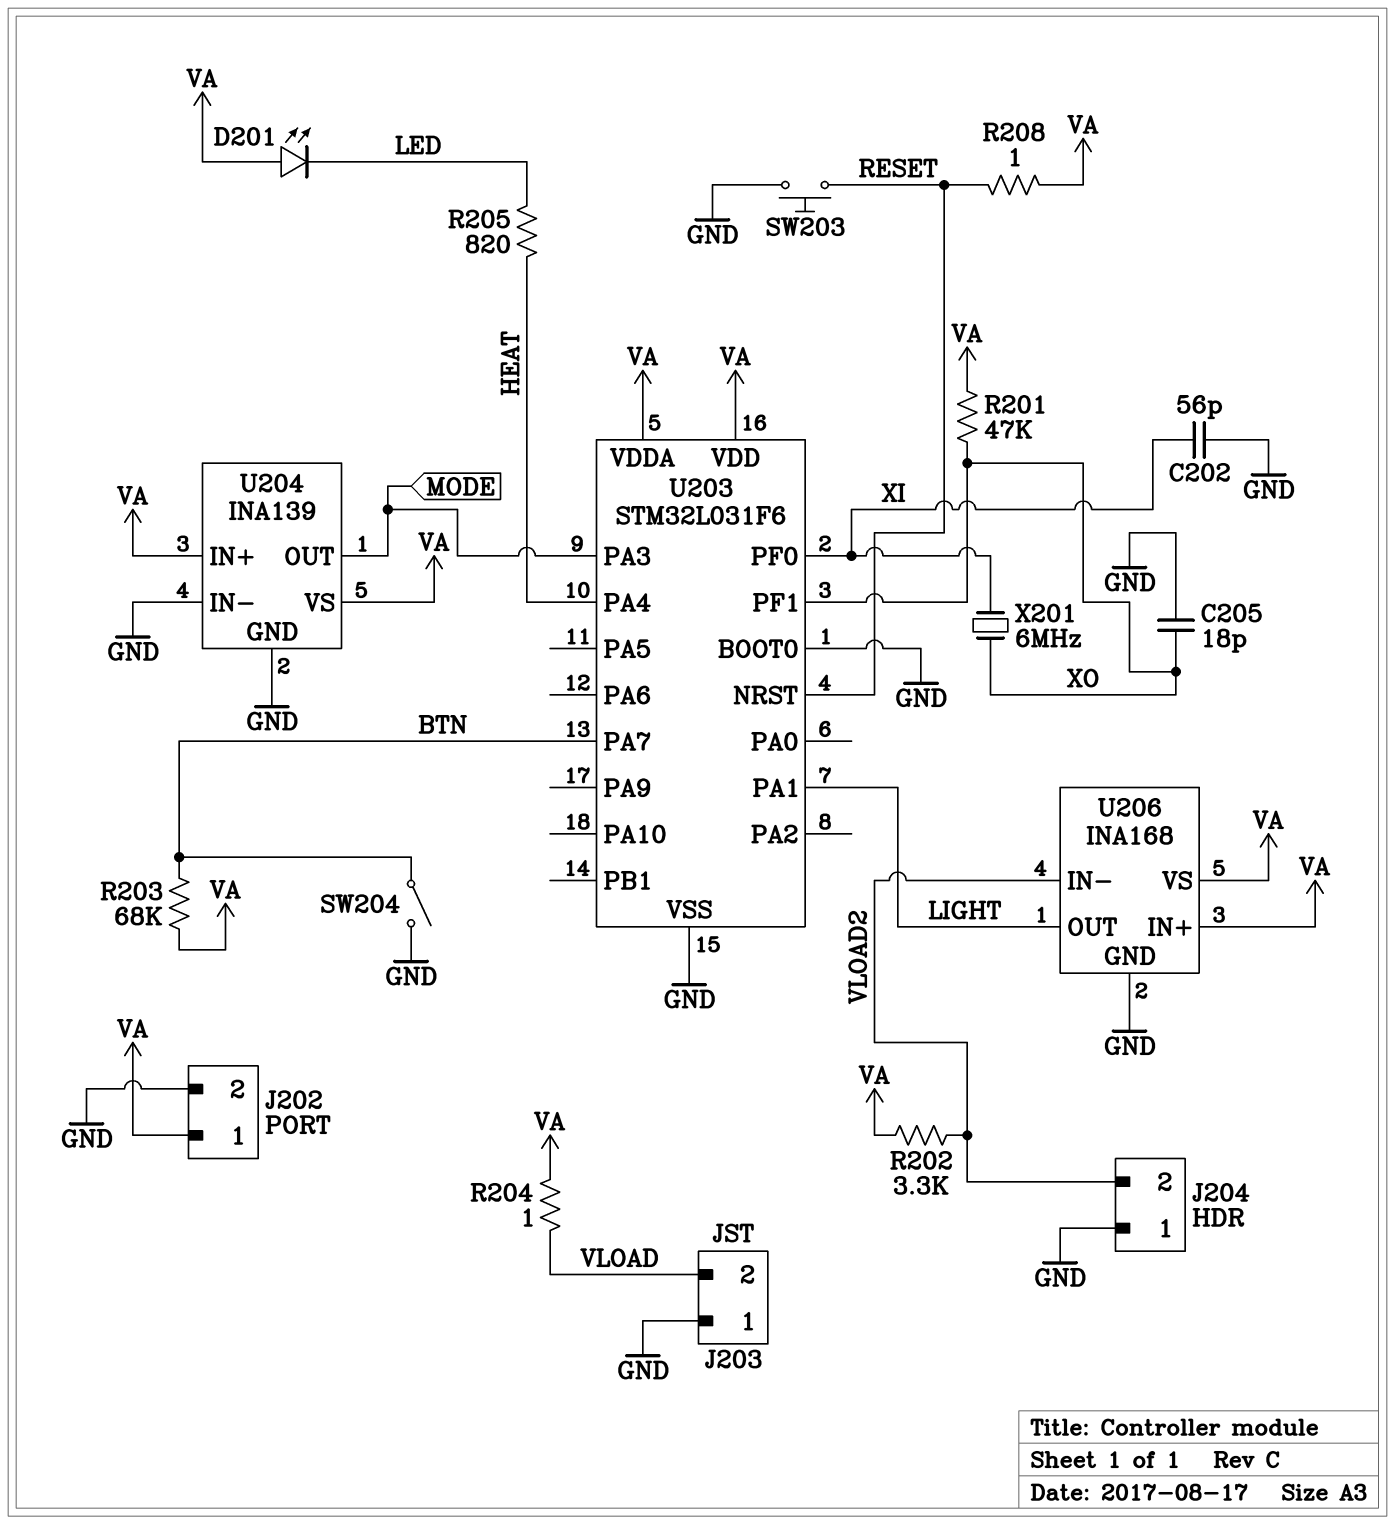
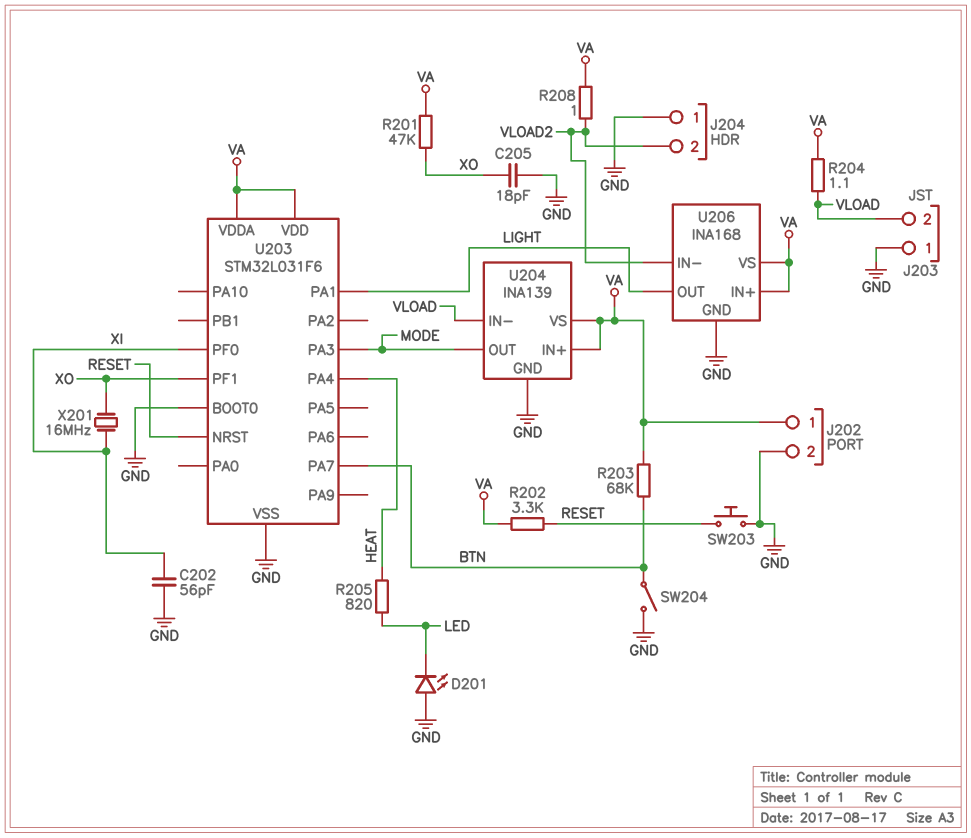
D201: LED (A VA, K LED) -> LED (A GND, K LED)
R202: 3.3k (VA, VLOAD2) -> 3.3k (RESET, VA)
R204: 1 (VA, VLOAD) -> 1.1 (VA, VLOAD)
R208: 1 (RESET, VA) -> 1 (VA, VLOAD2)
U204 pin IN-: GND -> VLOAD
X201: 6MHz (XI, XO) -> 16MHz (XI, XO)

